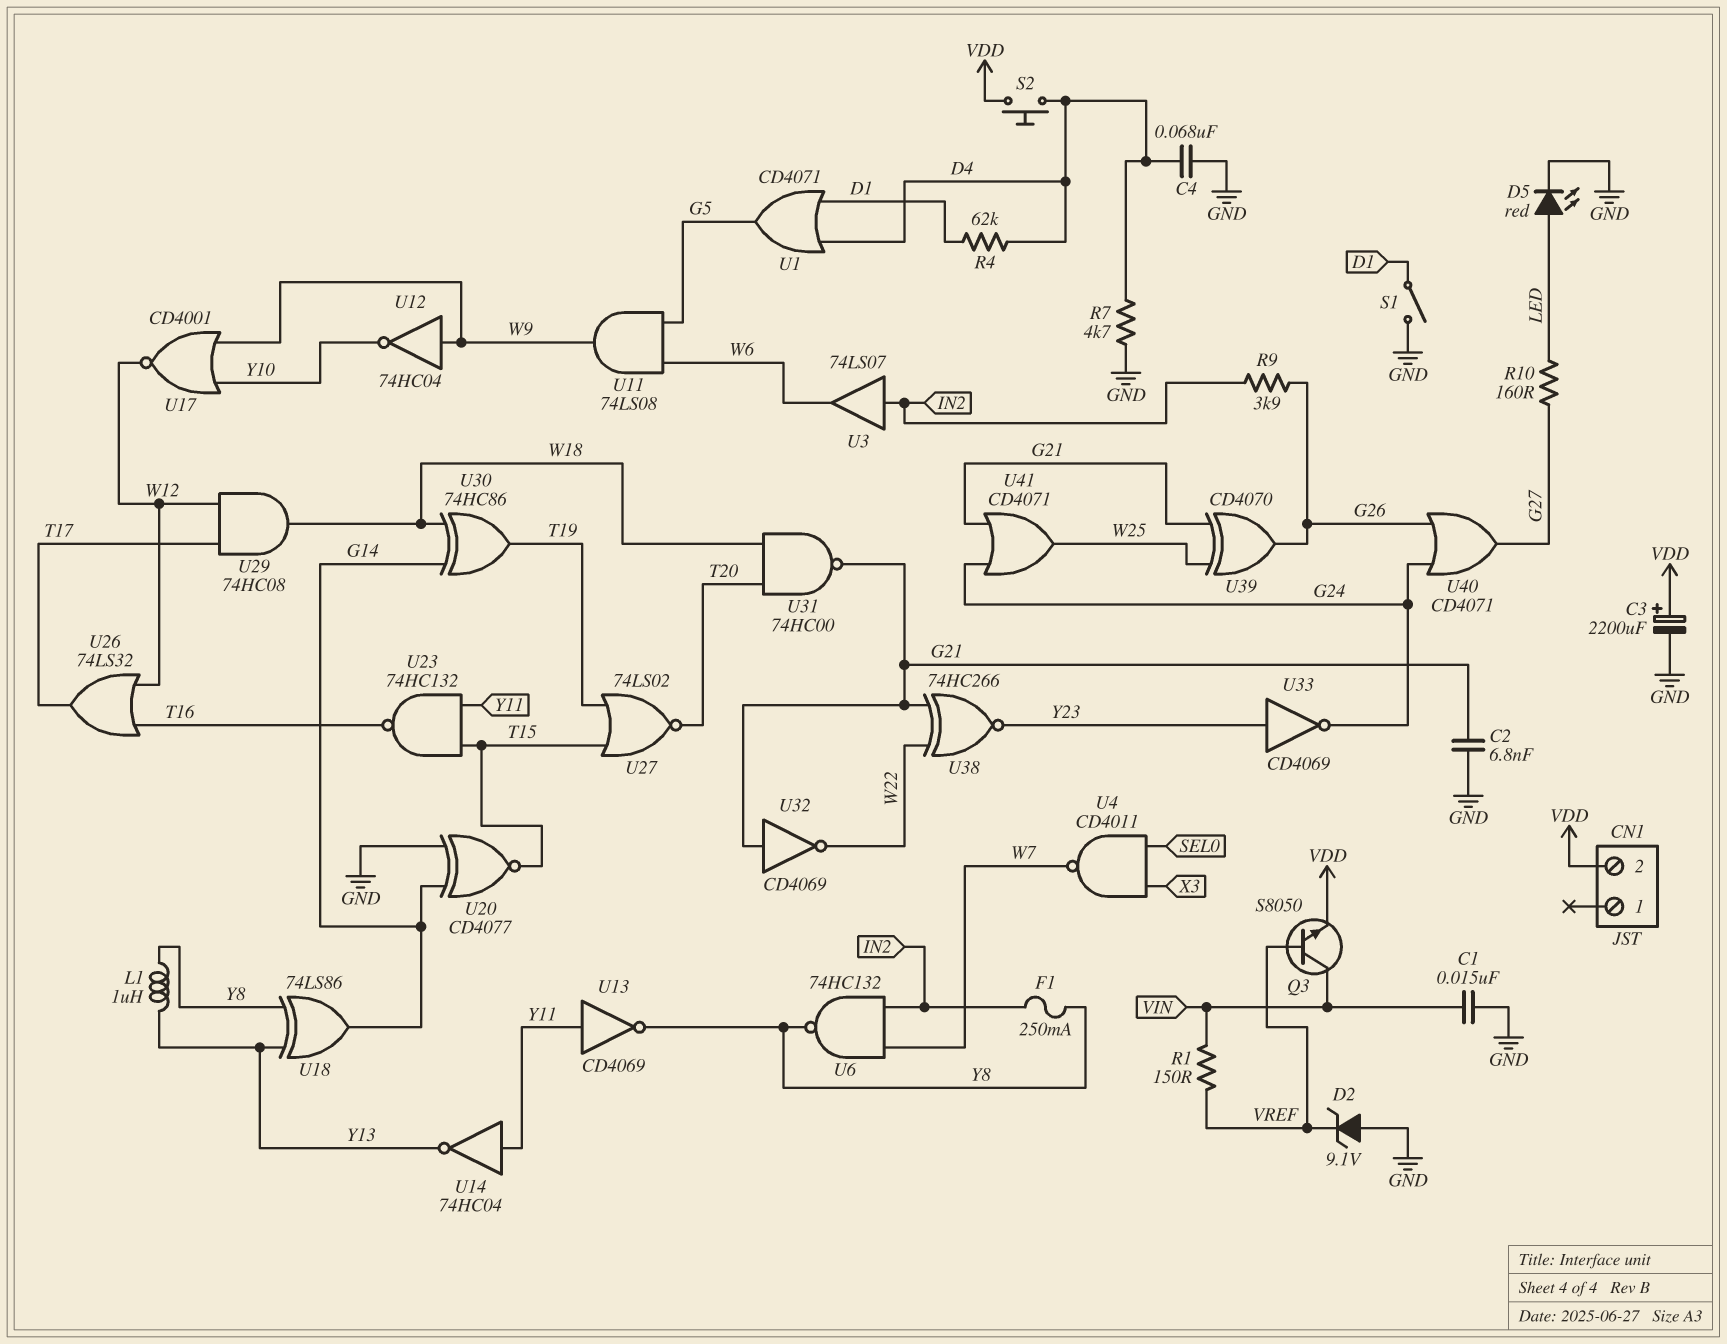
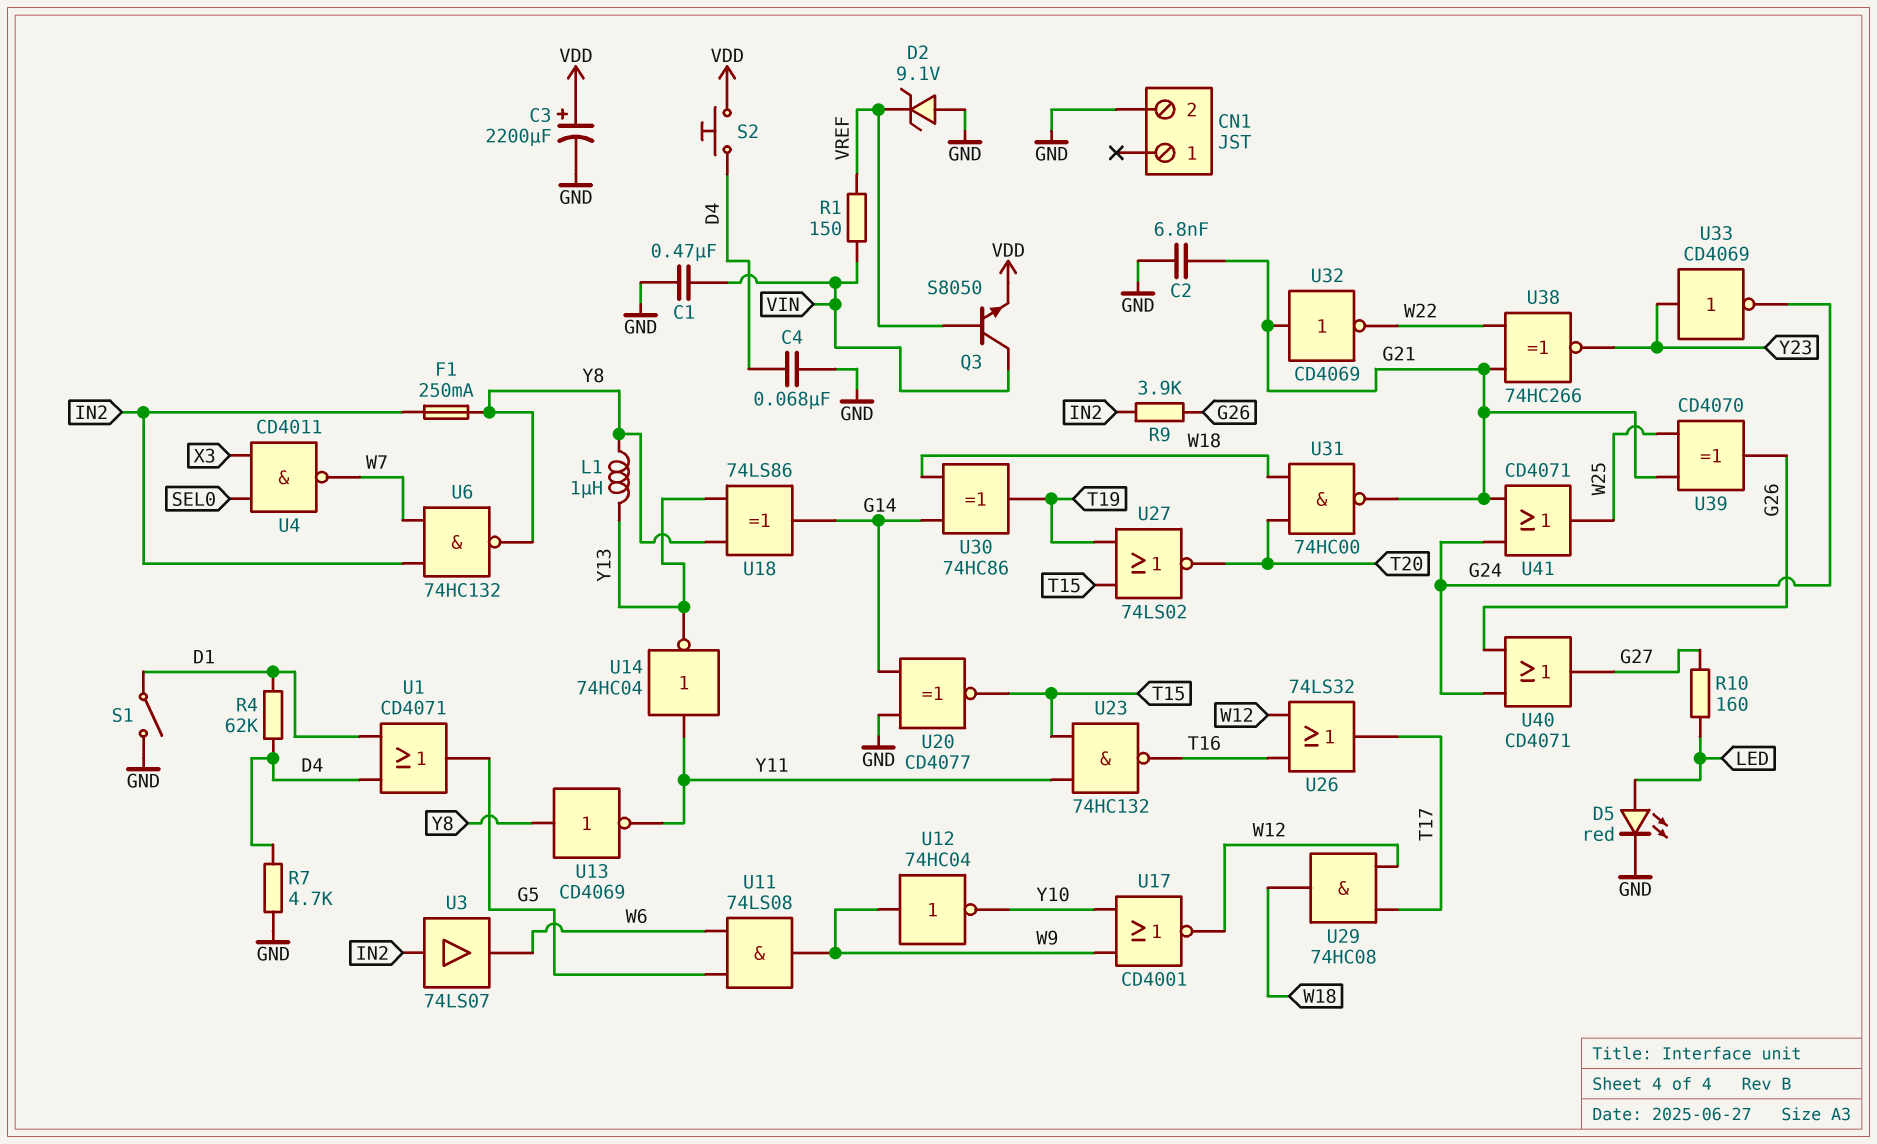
C1: 15nF (GND, VIN) -> 470nF (GND, VIN)
CN1 pin 2: VDD -> GND
U13: NOT CD4069 (in Y11, out Y8) -> NOT CD4069 (in Y8, out Y11)

